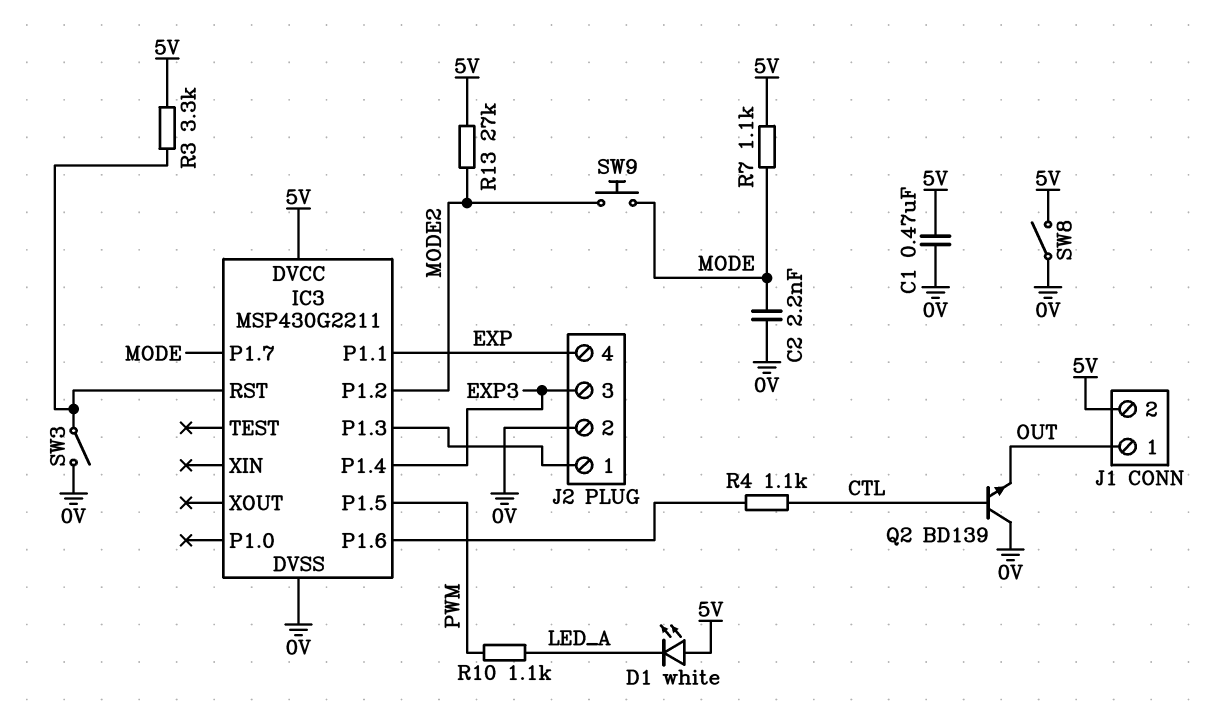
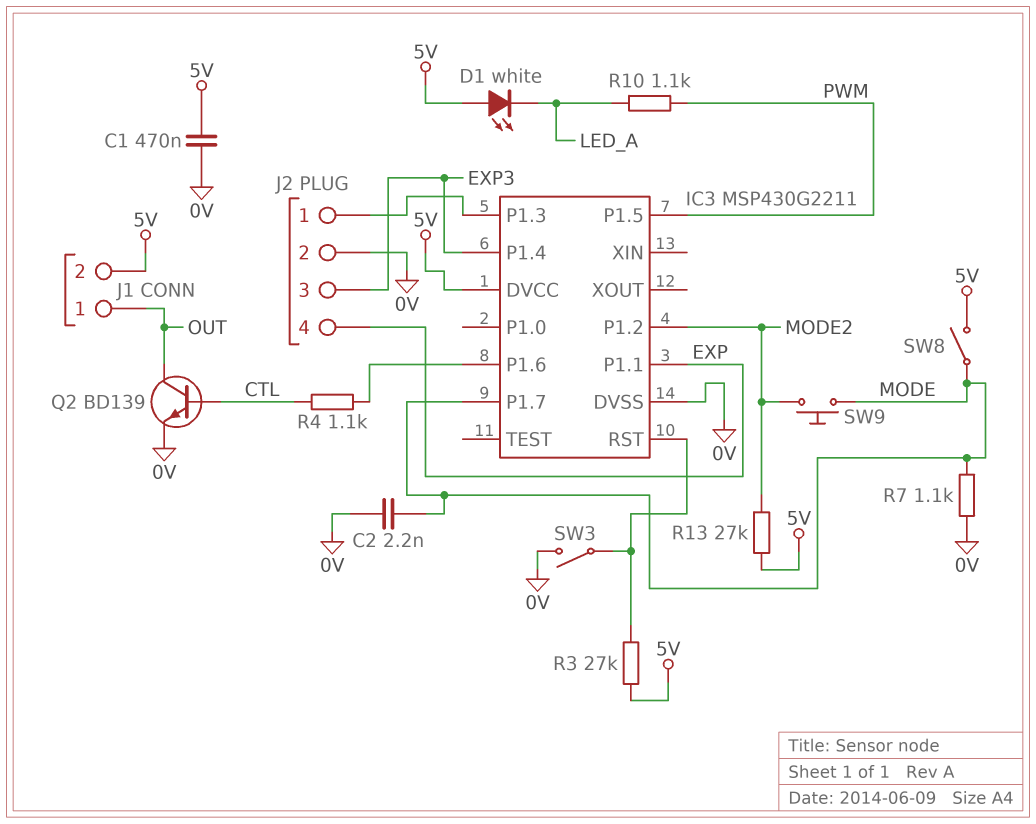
Q2: NPN BD139 (B CTL, C 0V, E OUT) -> NPN BD139 (B CTL, C OUT, E 0V)
R3: 3.3k (5V, IC3/RST) -> 27k (5V, IC3/RST)
R7: 1.1k (5V, MODE) -> 1.1k (0V, MODE)
SW8: switch (0V, 5V) -> switch (5V, MODE)

